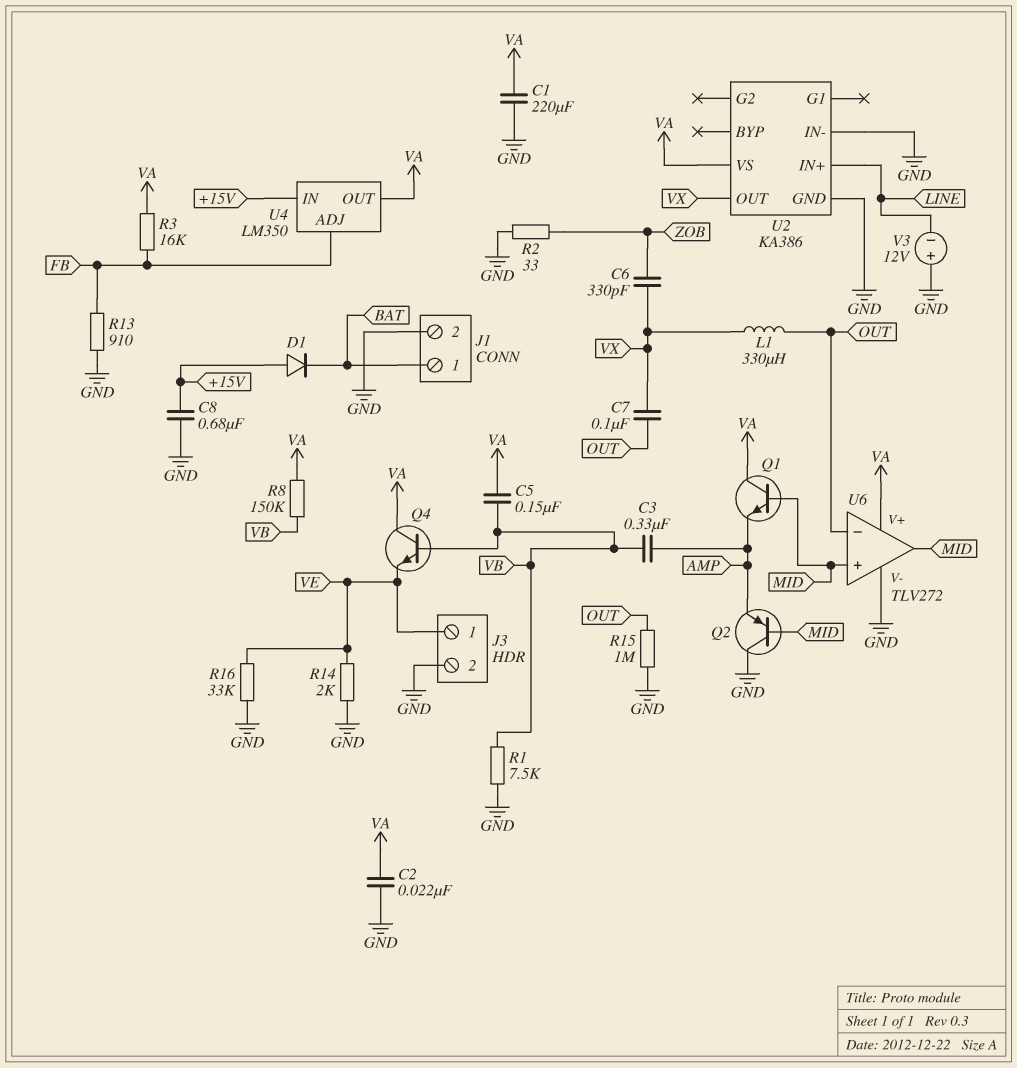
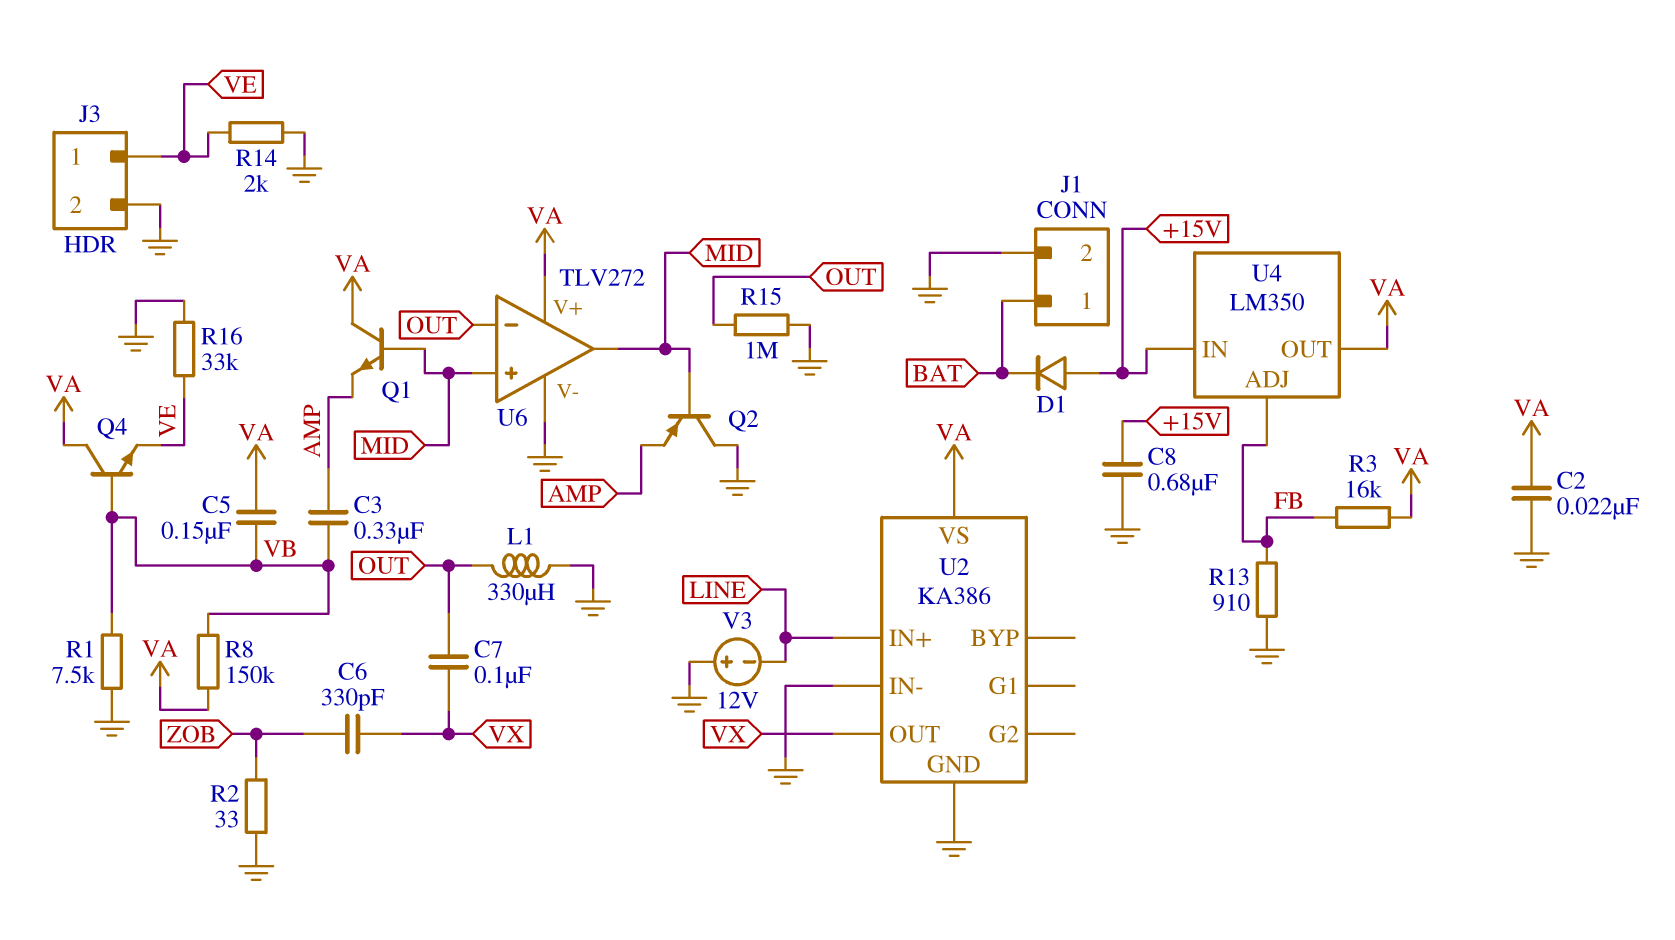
C1: 220uF (GND, VA) -> none
L1: 330uH (OUT, VX) -> 330uH (GND, OUT)

